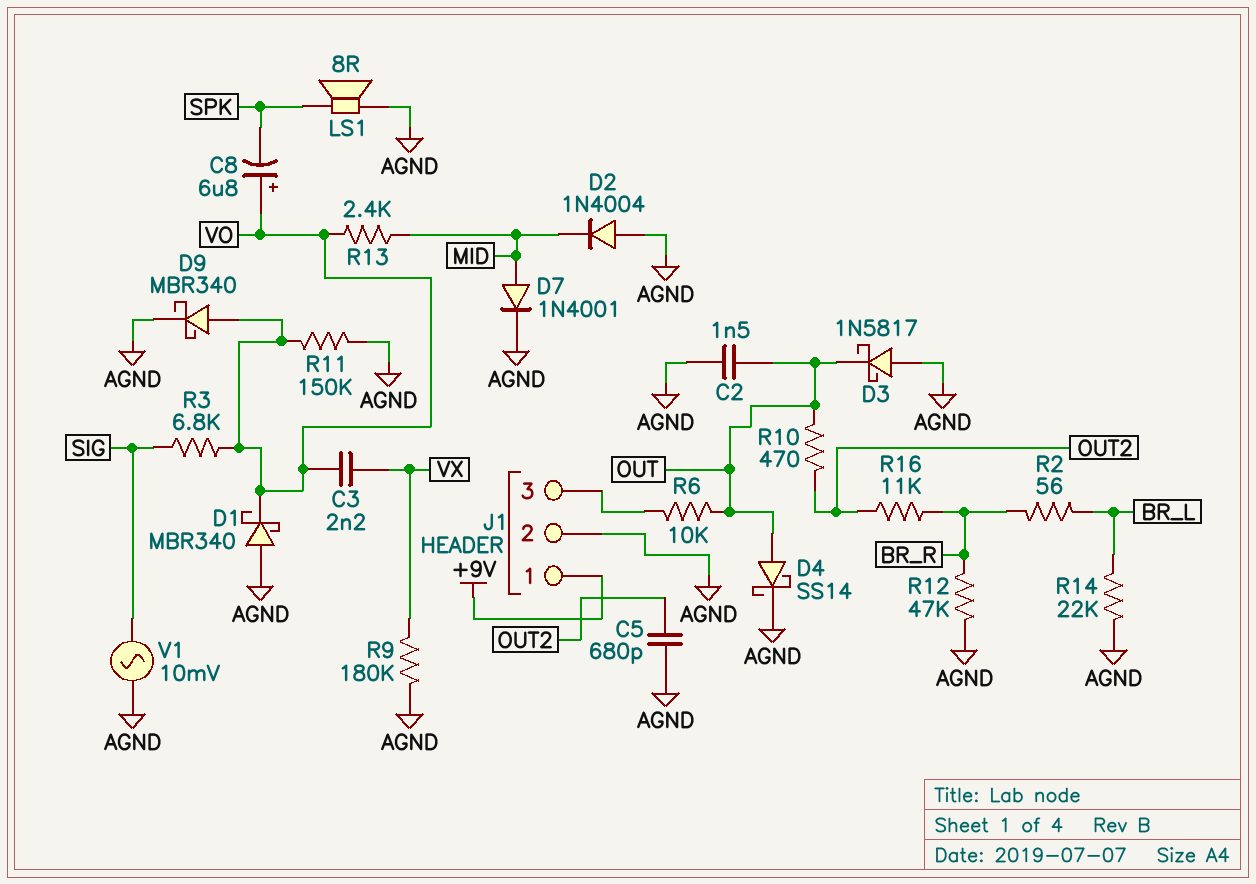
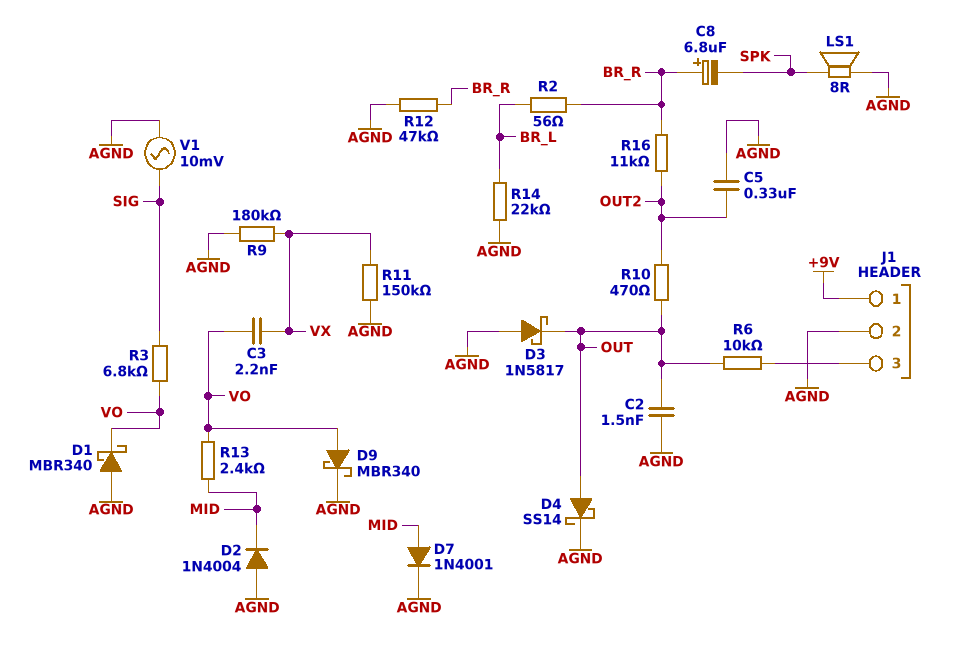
C5: 680pF (AGND, OUT2) -> 330nF (AGND, OUT2)
C8: 6.8uF (plus VO, minus SPK) -> 6.8uF (plus BR_R, minus SPK)
R11: 150k (AGND, VO) -> 150k (AGND, VX)

